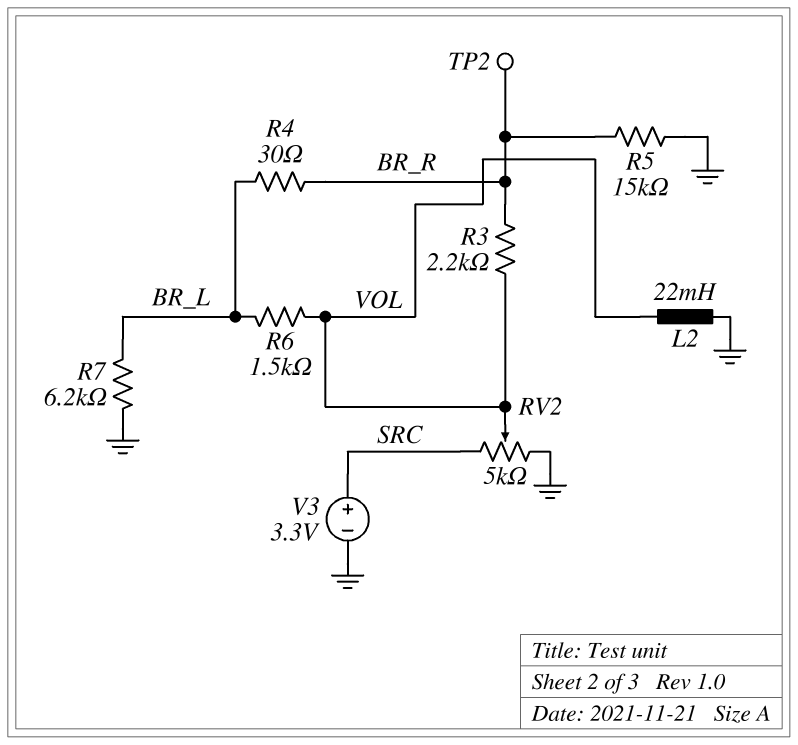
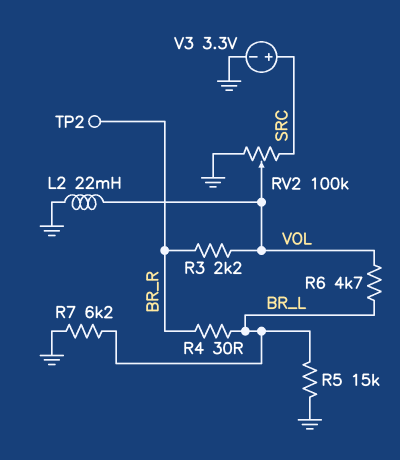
R5: 15k (BR_R, GND) -> 15k (BR_L, GND)
R6: 1.5k (BR_L, VOL) -> 4.7k (BR_L, VOL)
RV2: 5k (GND, SRC, wiper VOL) -> 100k (GND, SRC, wiper VOL)

